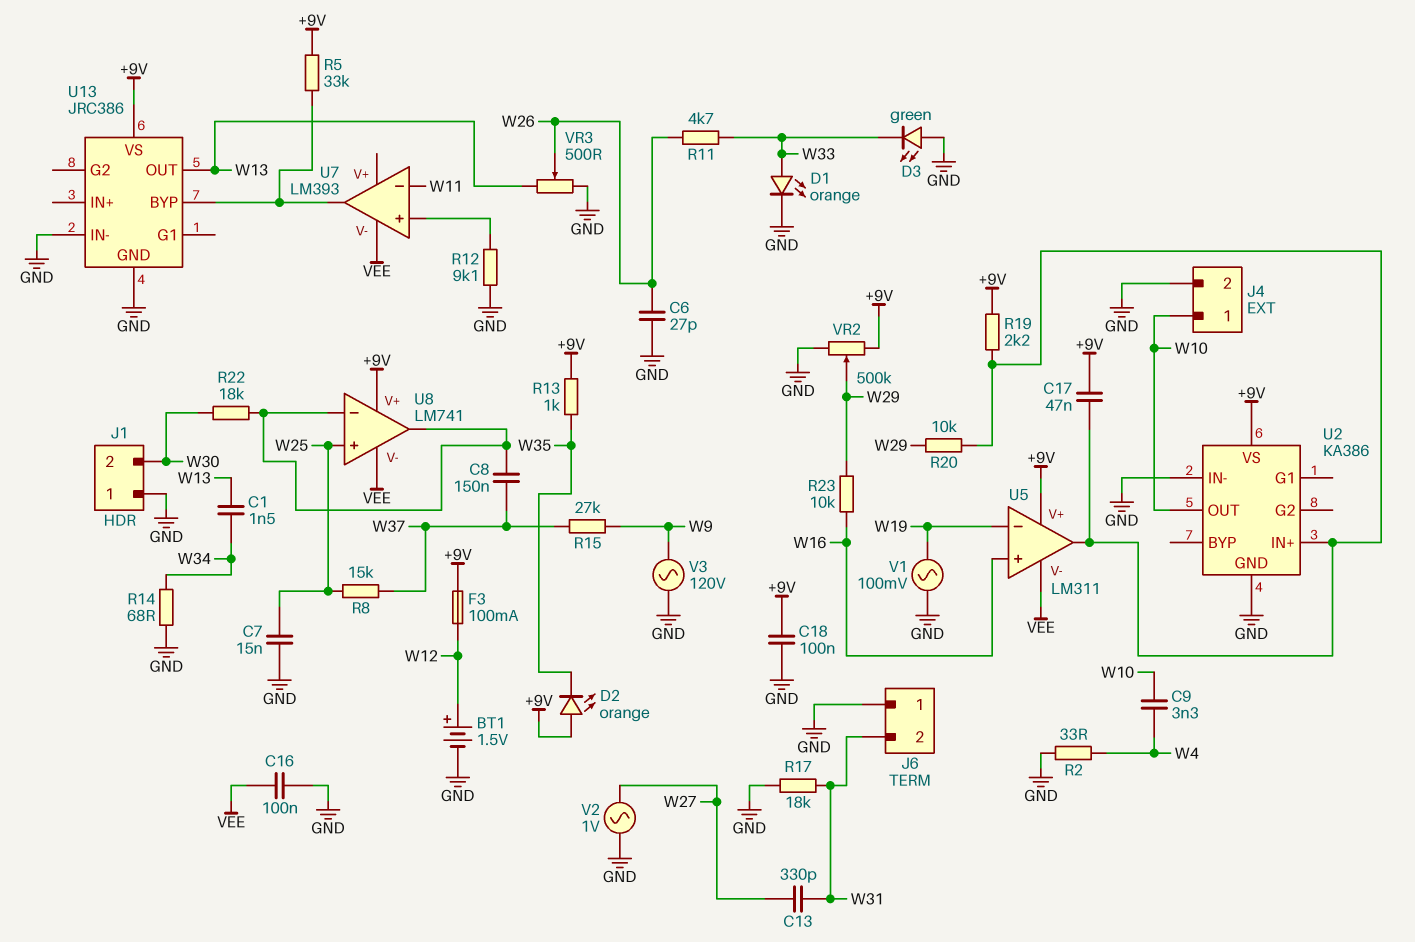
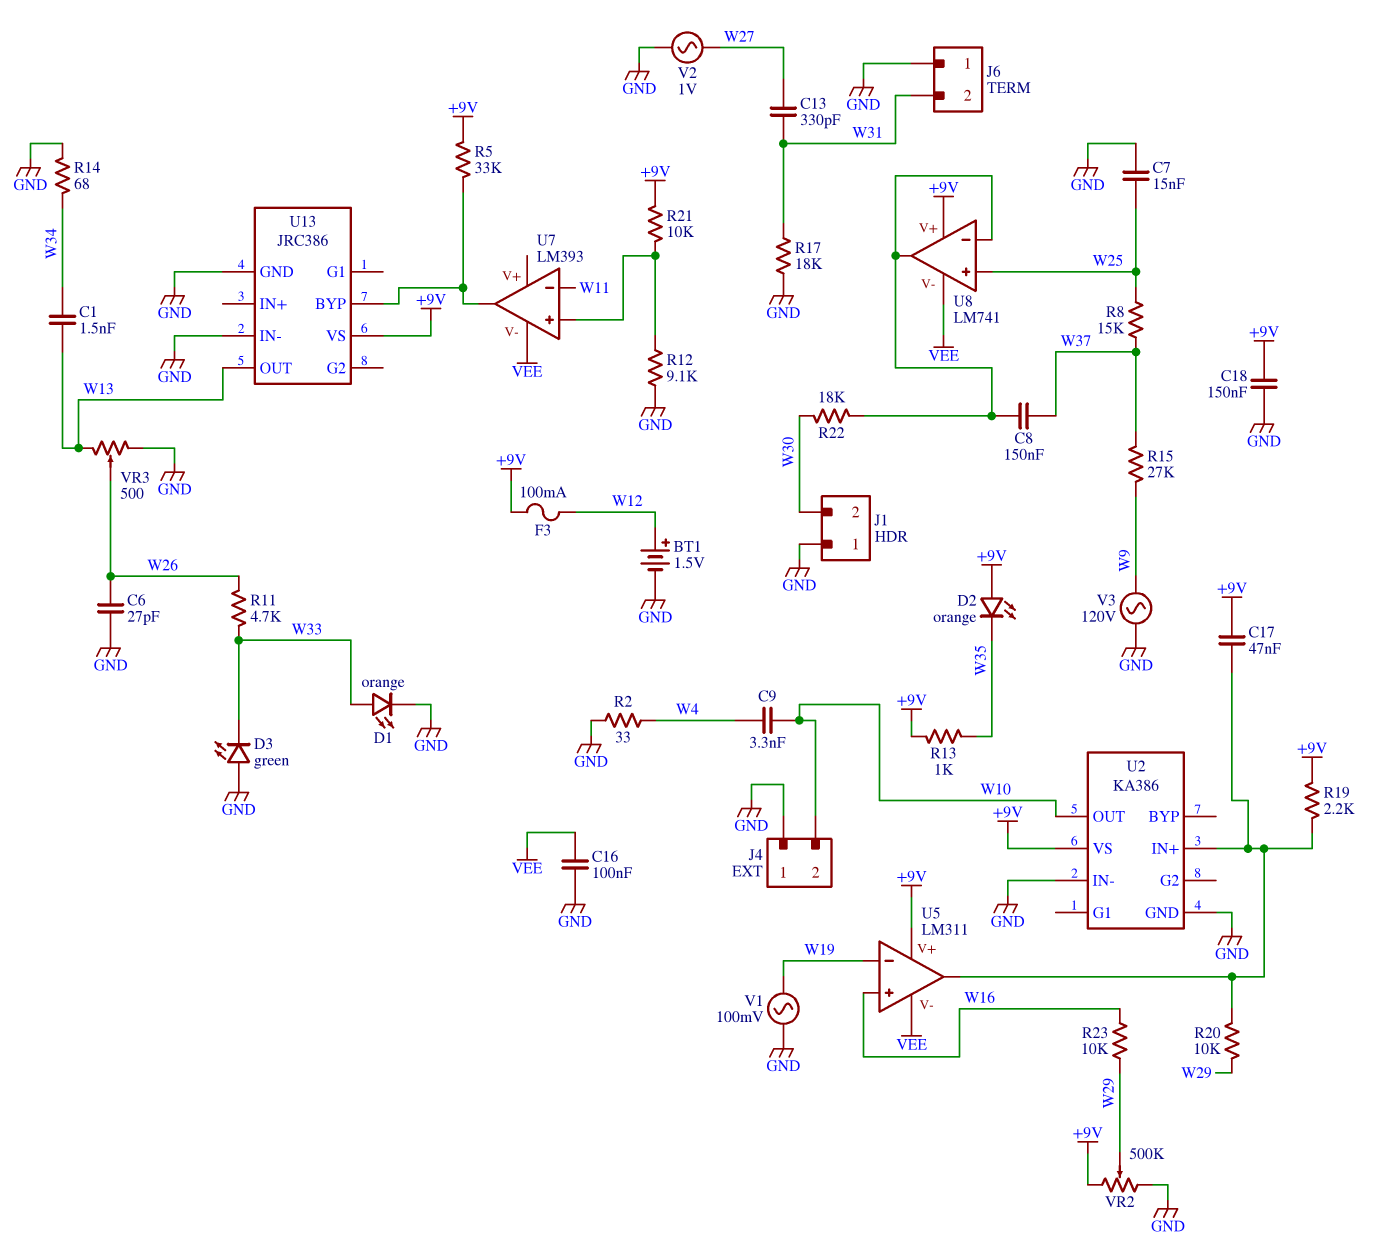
C18: 100nF (+9V, GND) -> 150nF (+9V, GND)
J4 pin 1: W10 -> GND
J4 pin 2: GND -> W10
R21: none -> 10k (+9V, U7/in+)

